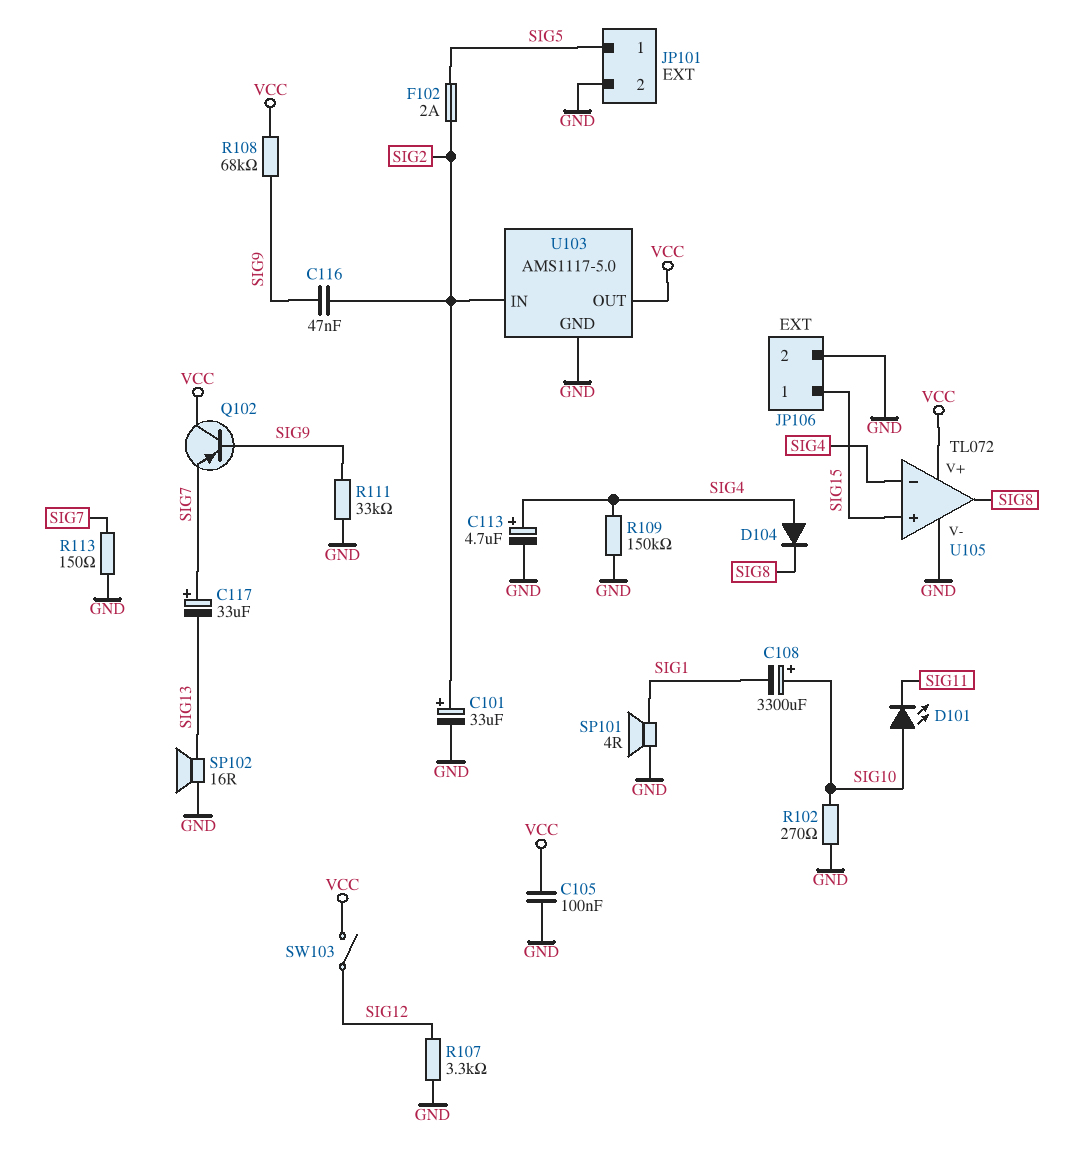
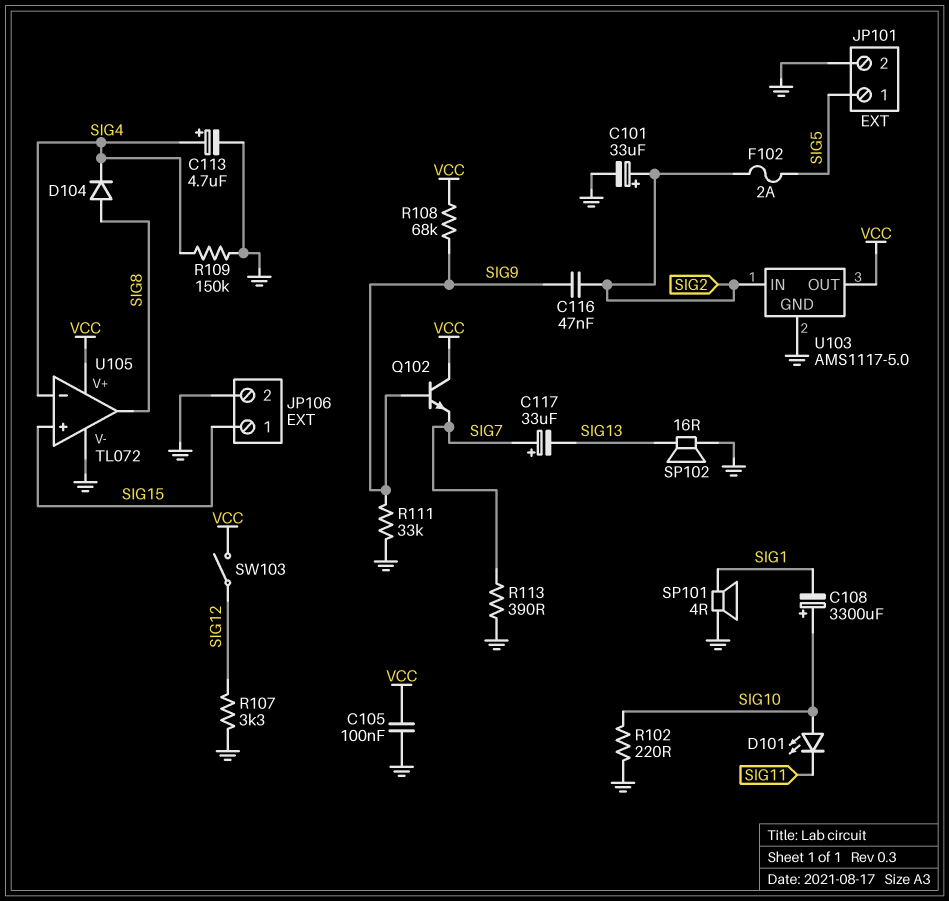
D104: diode (A SIG4, K SIG8) -> diode (A SIG8, K SIG4)
Q102: PNP (B SIG9, C VCC, E SIG7) -> NPN (B SIG9, C VCC, E SIG7)
R102: 270 (GND, SIG10) -> 220 (GND, SIG10)
R113: 150 (GND, SIG7) -> 390 (GND, SIG7)

